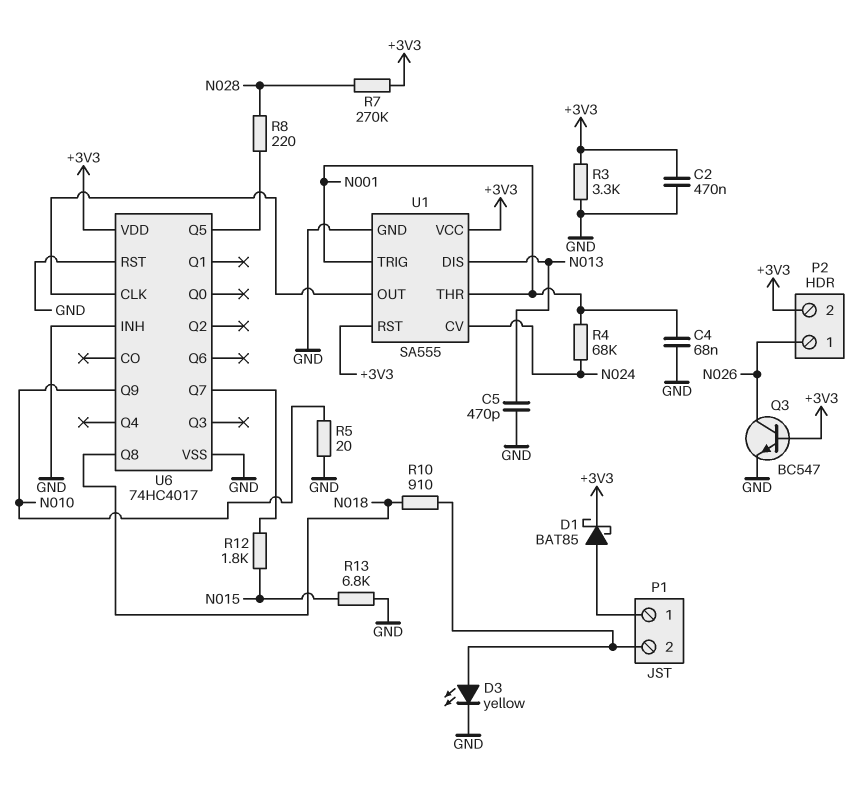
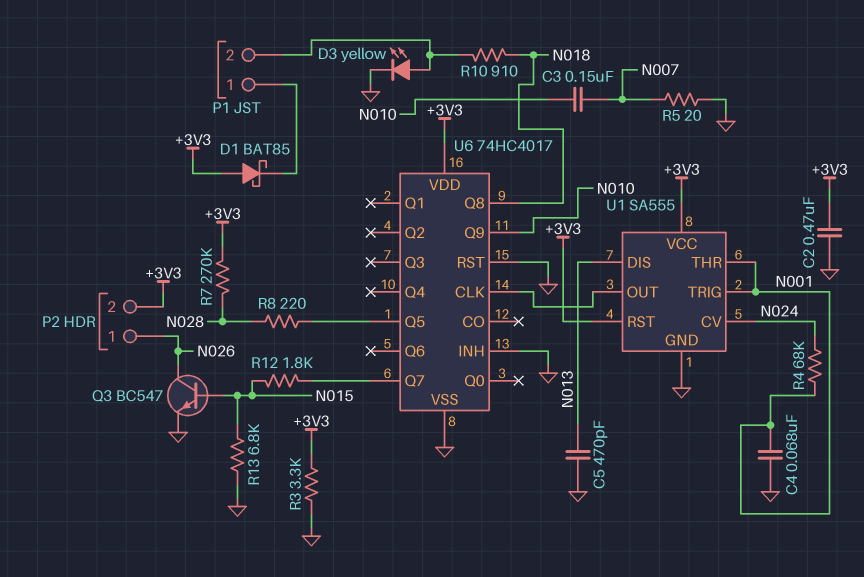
C3: none -> 150nF (N007, N010)
D1: schottky BAT85 (A P1/1, K +3V3) -> schottky BAT85 (A +3V3, K P1/1)
Q3: NPN BC547 (B +3V3, C N026, E GND) -> NPN BC547 (B N015, C N026, E GND)
R5: 20 (GND, N010) -> 20 (GND, N007)

